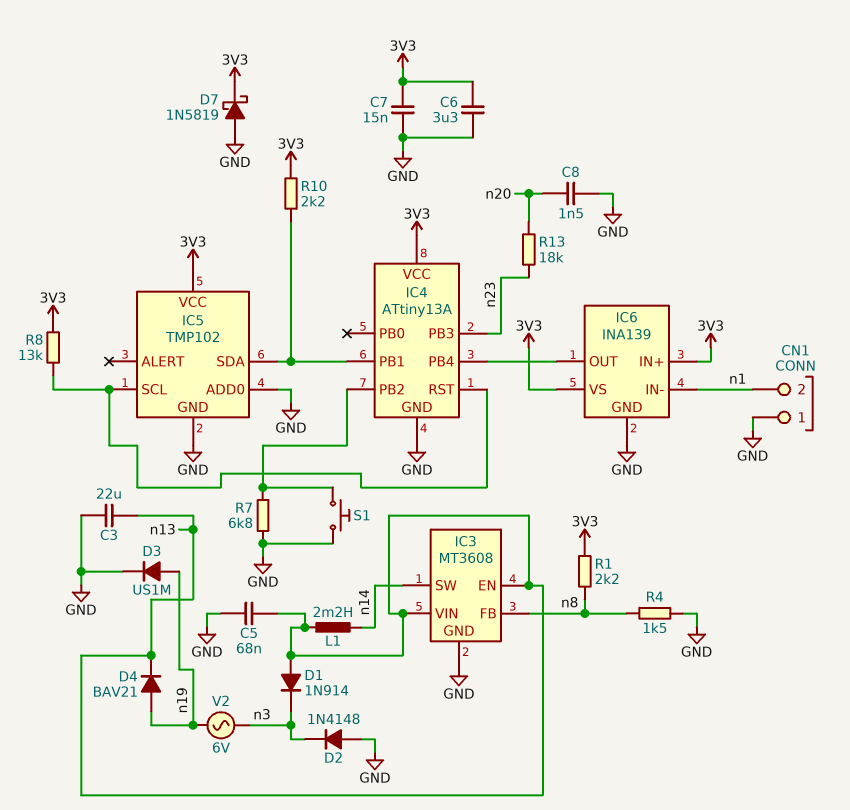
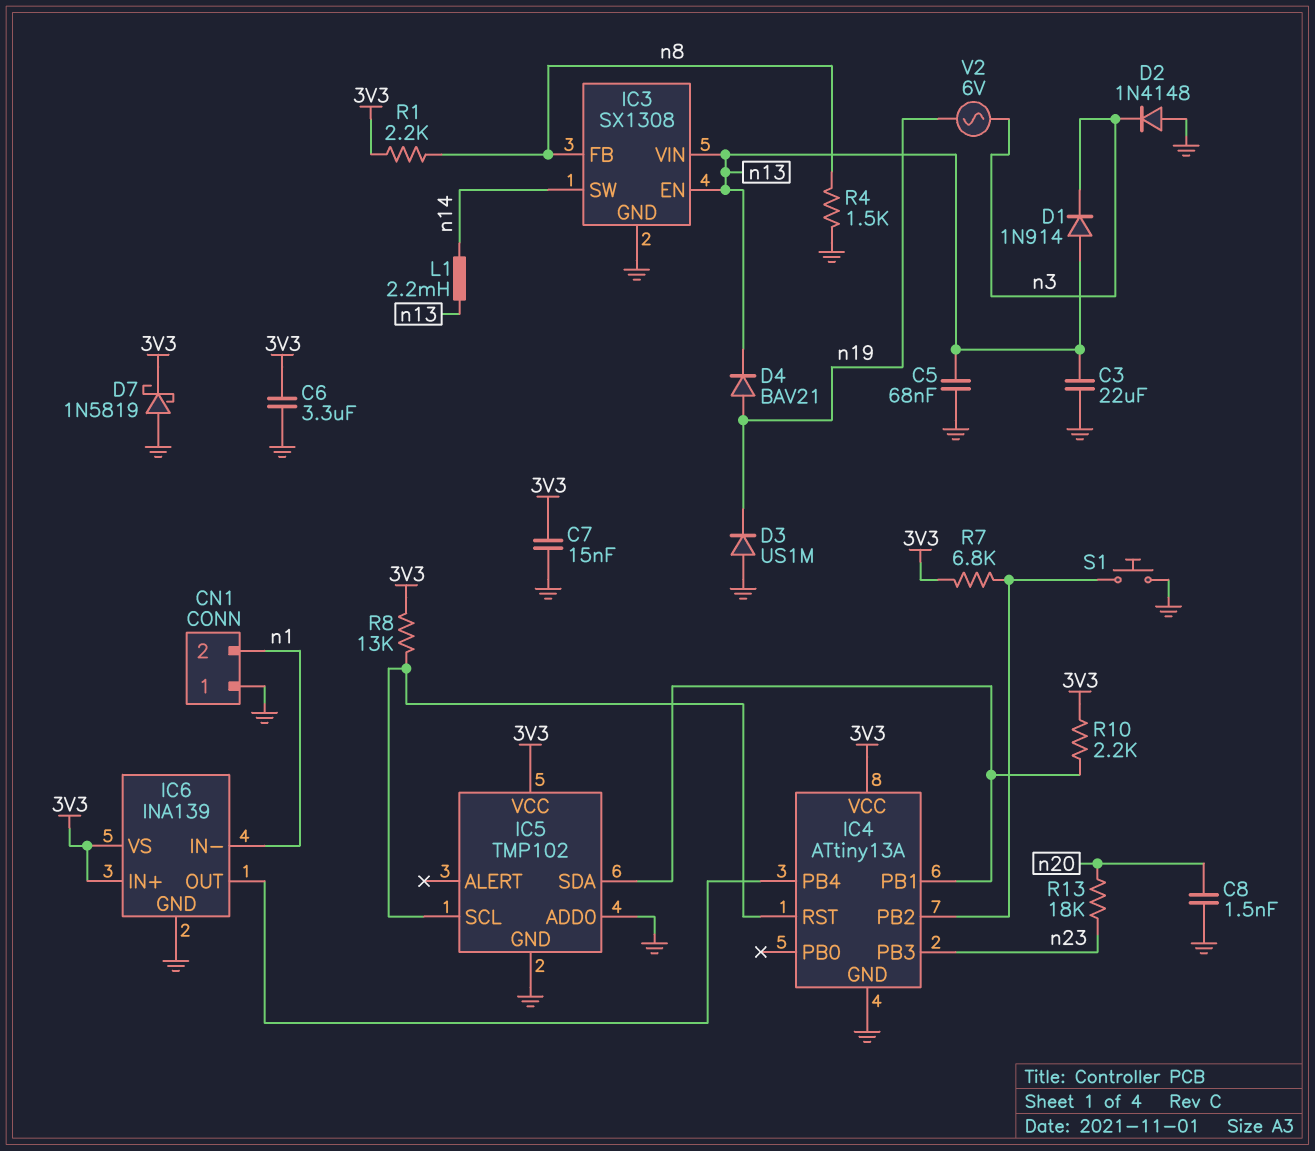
D3: diode US1M (A n19, K GND) -> diode US1M (A GND, K n19)
IC3: MT3608 -> SX1308
R7: 6.8k (GND, IC4/PB2) -> 6.8k (3V3, IC4/PB2)

